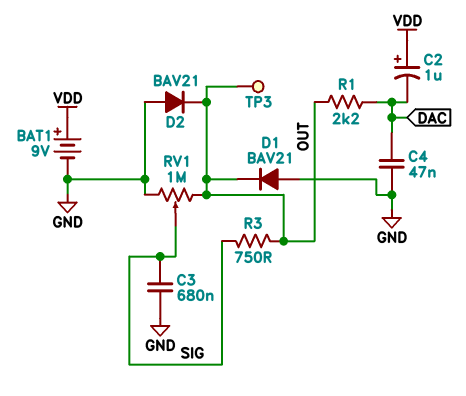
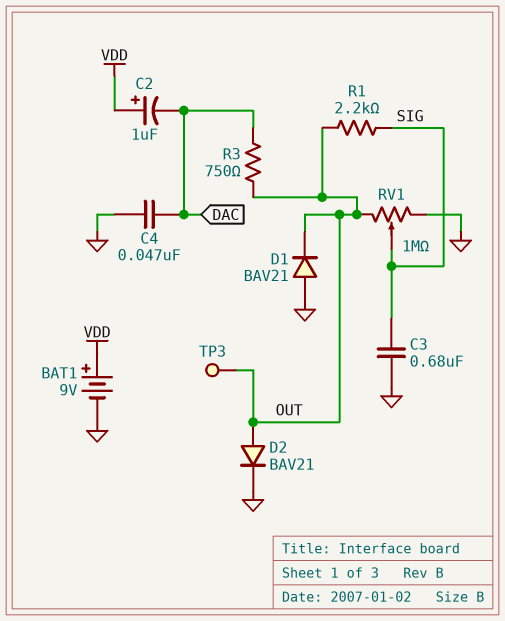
D2: diode BAV21 (A GND, K OUT) -> diode BAV21 (A OUT, K GND)
R1: 2.2k (DAC, OUT) -> 2.2k (OUT, SIG)
R3: 750 (OUT, SIG) -> 750 (DAC, OUT)

